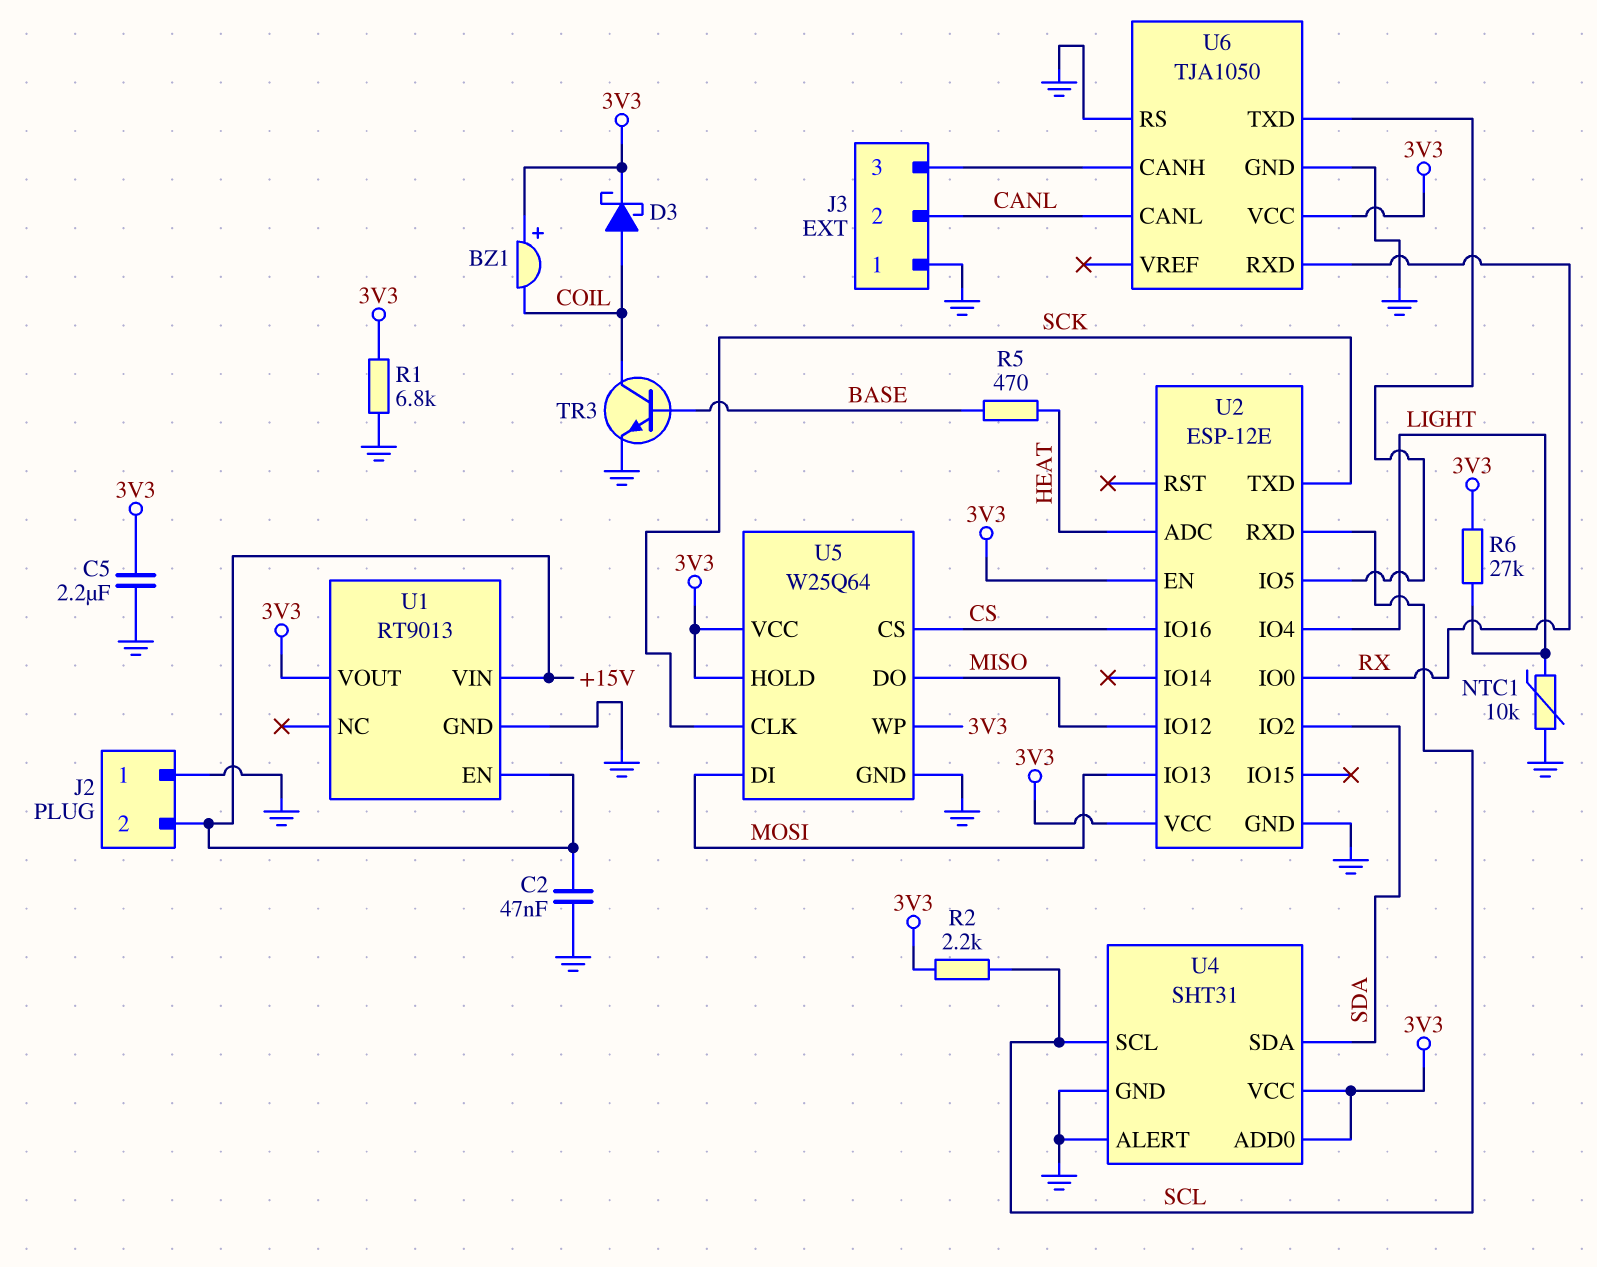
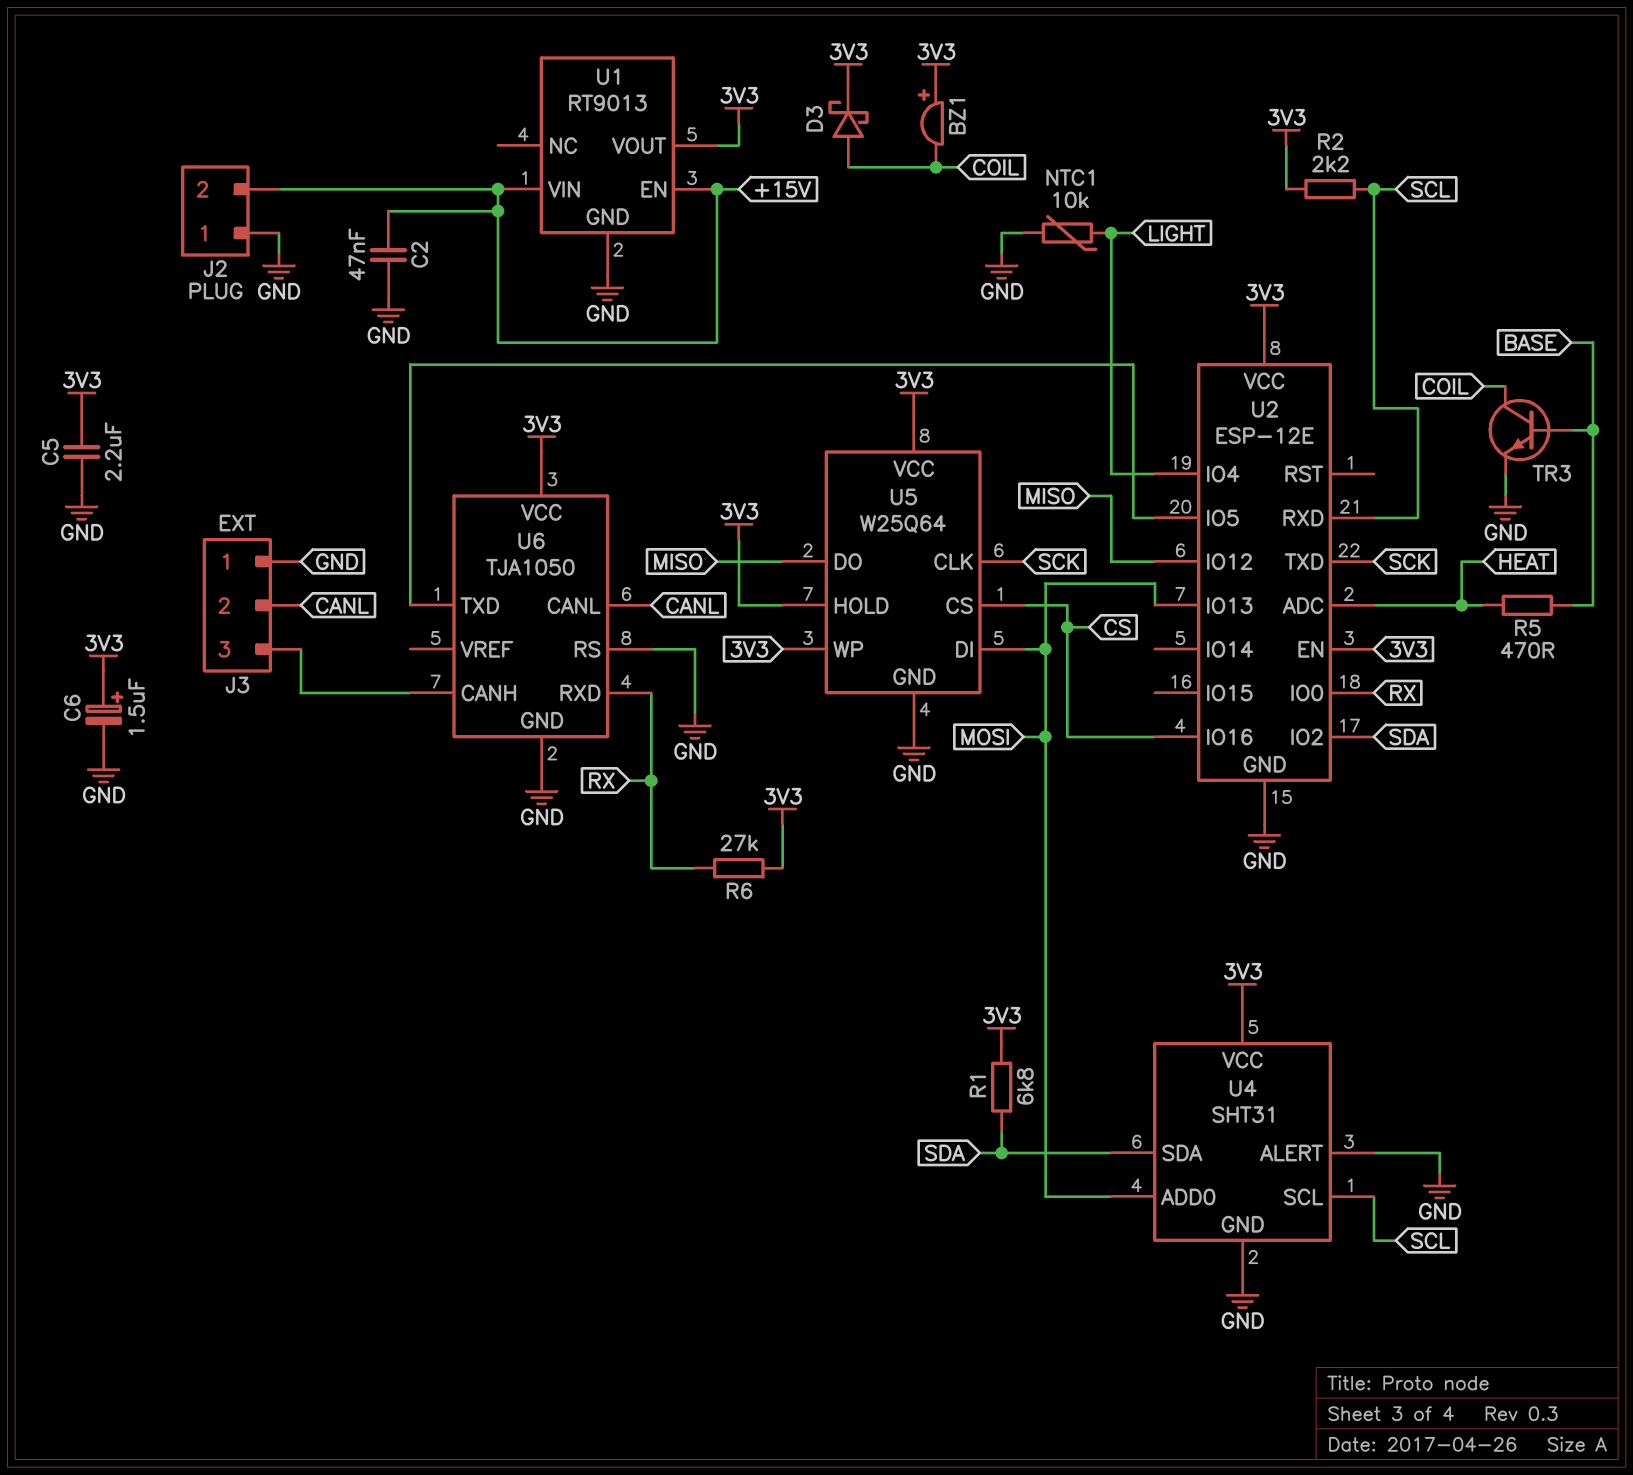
C6: none -> 1.5uF (plus 3V3, minus GND)
R1: 6.8k (3V3, GND) -> 6.8k (3V3, SDA)
R6: 27k (3V3, LIGHT) -> 27k (3V3, RX)
U4 pin ADD0: 3V3 -> MOSI

